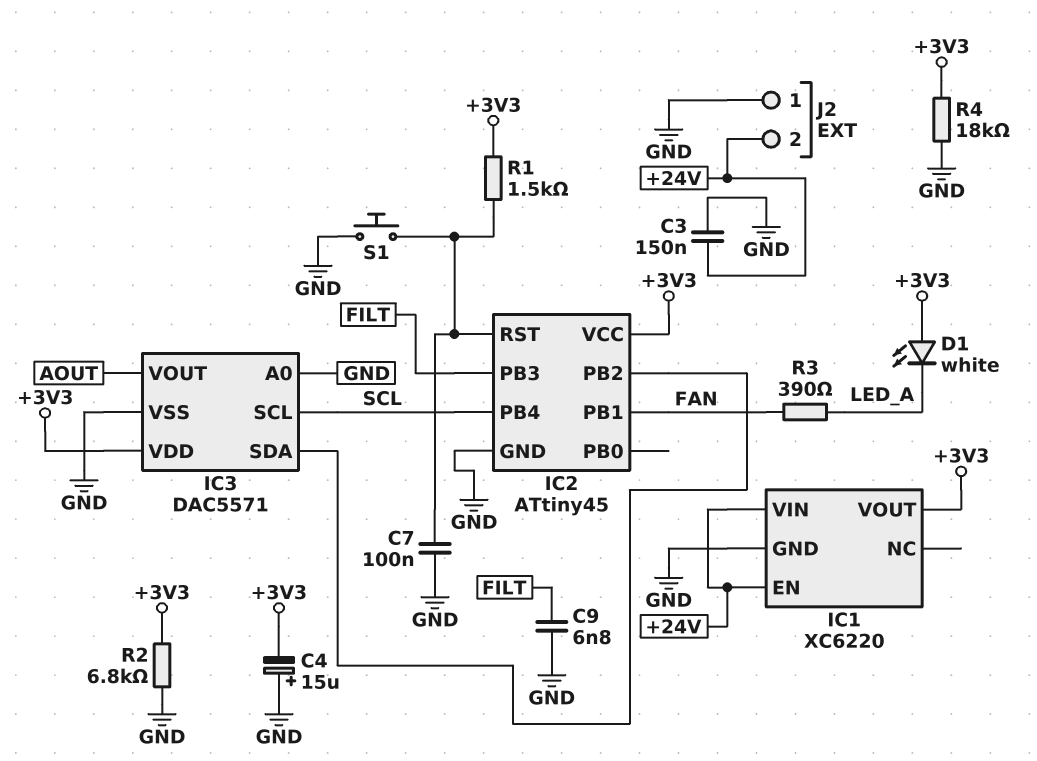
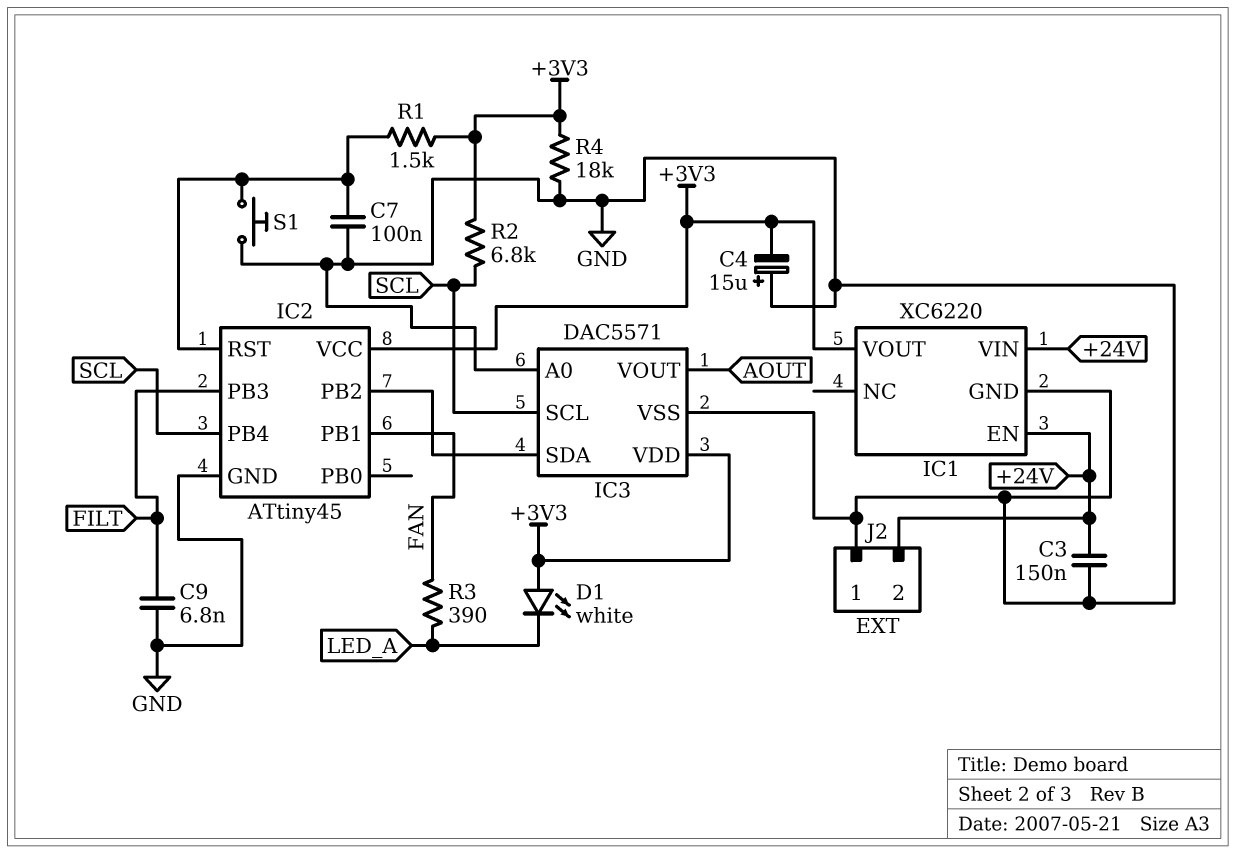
R2: 6.8k (+3V3, GND) -> 6.8k (+3V3, SCL)

